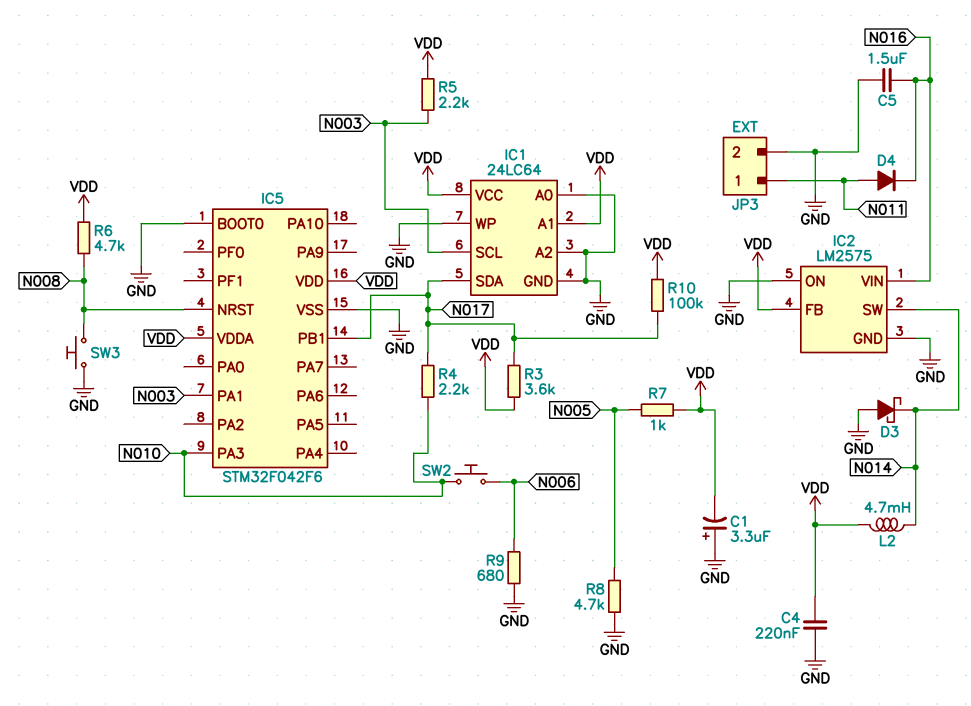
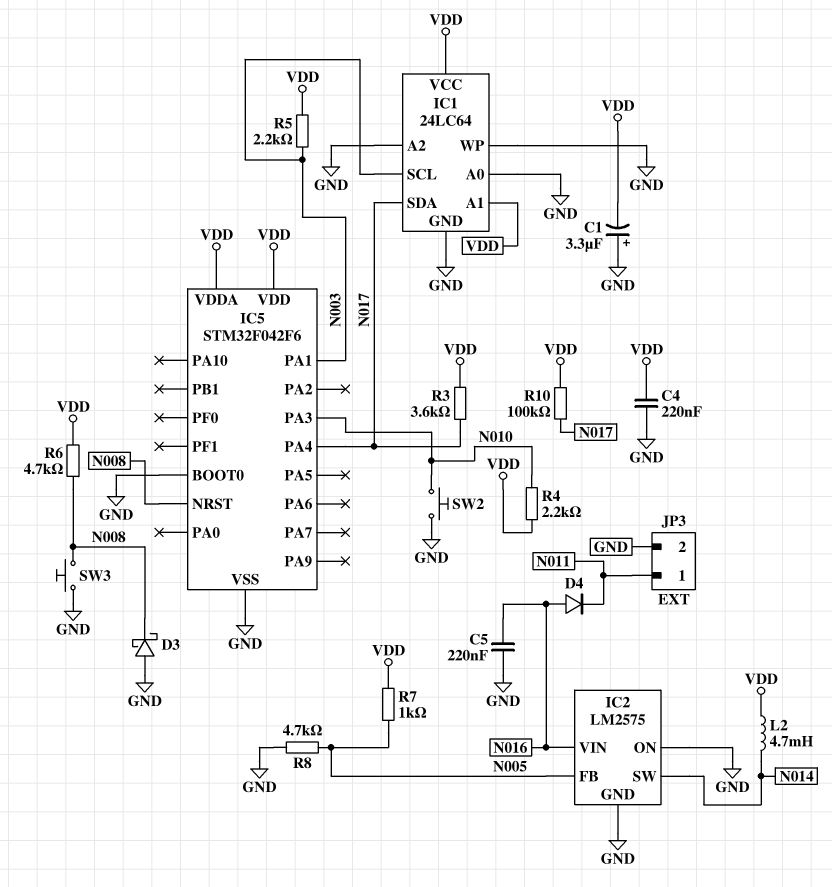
C5: 1.5uF (GND, N016) -> 220nF (GND, N016)
D3: schottky (A GND, K N014) -> schottky (A GND, K N008)
D4: diode (A N011, K N016) -> diode (A N016, K N011)
IC2 pin FB: VDD -> N005
IC5 pin PA4: none -> N017
IC5 pin PB1: N017 -> none
R4: 2.2k (N010, N017) -> 2.2k (N010, VDD)
R9: 680 (GND, N006) -> none
SW2: button (N006, N010) -> button (GND, N010)

